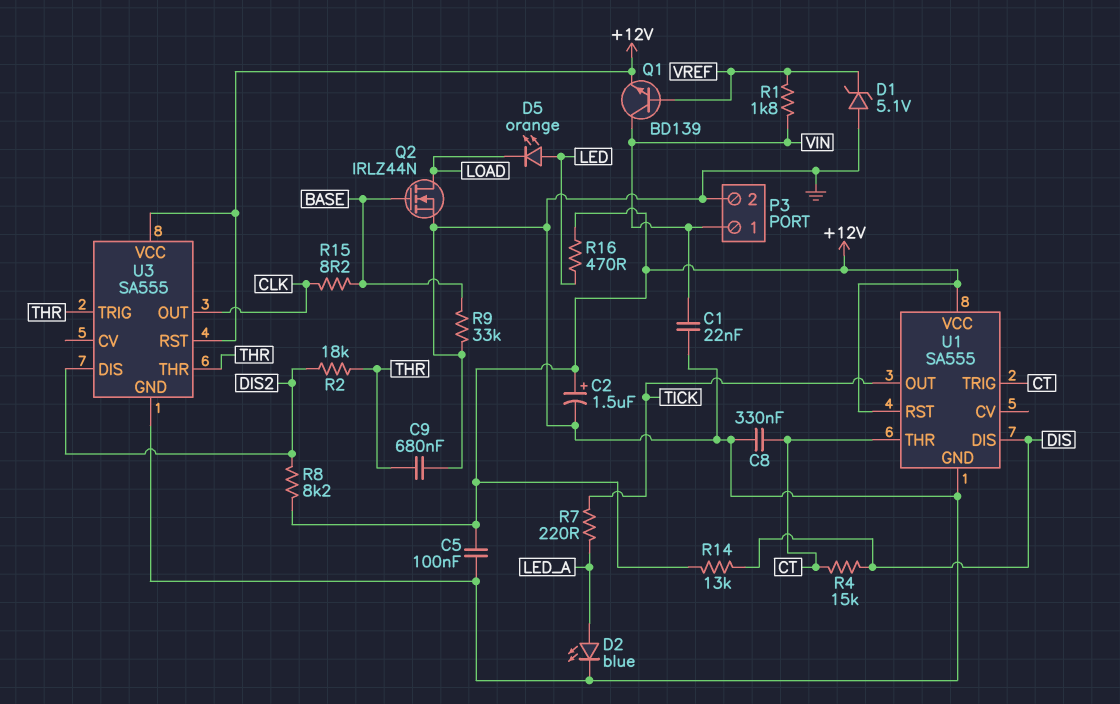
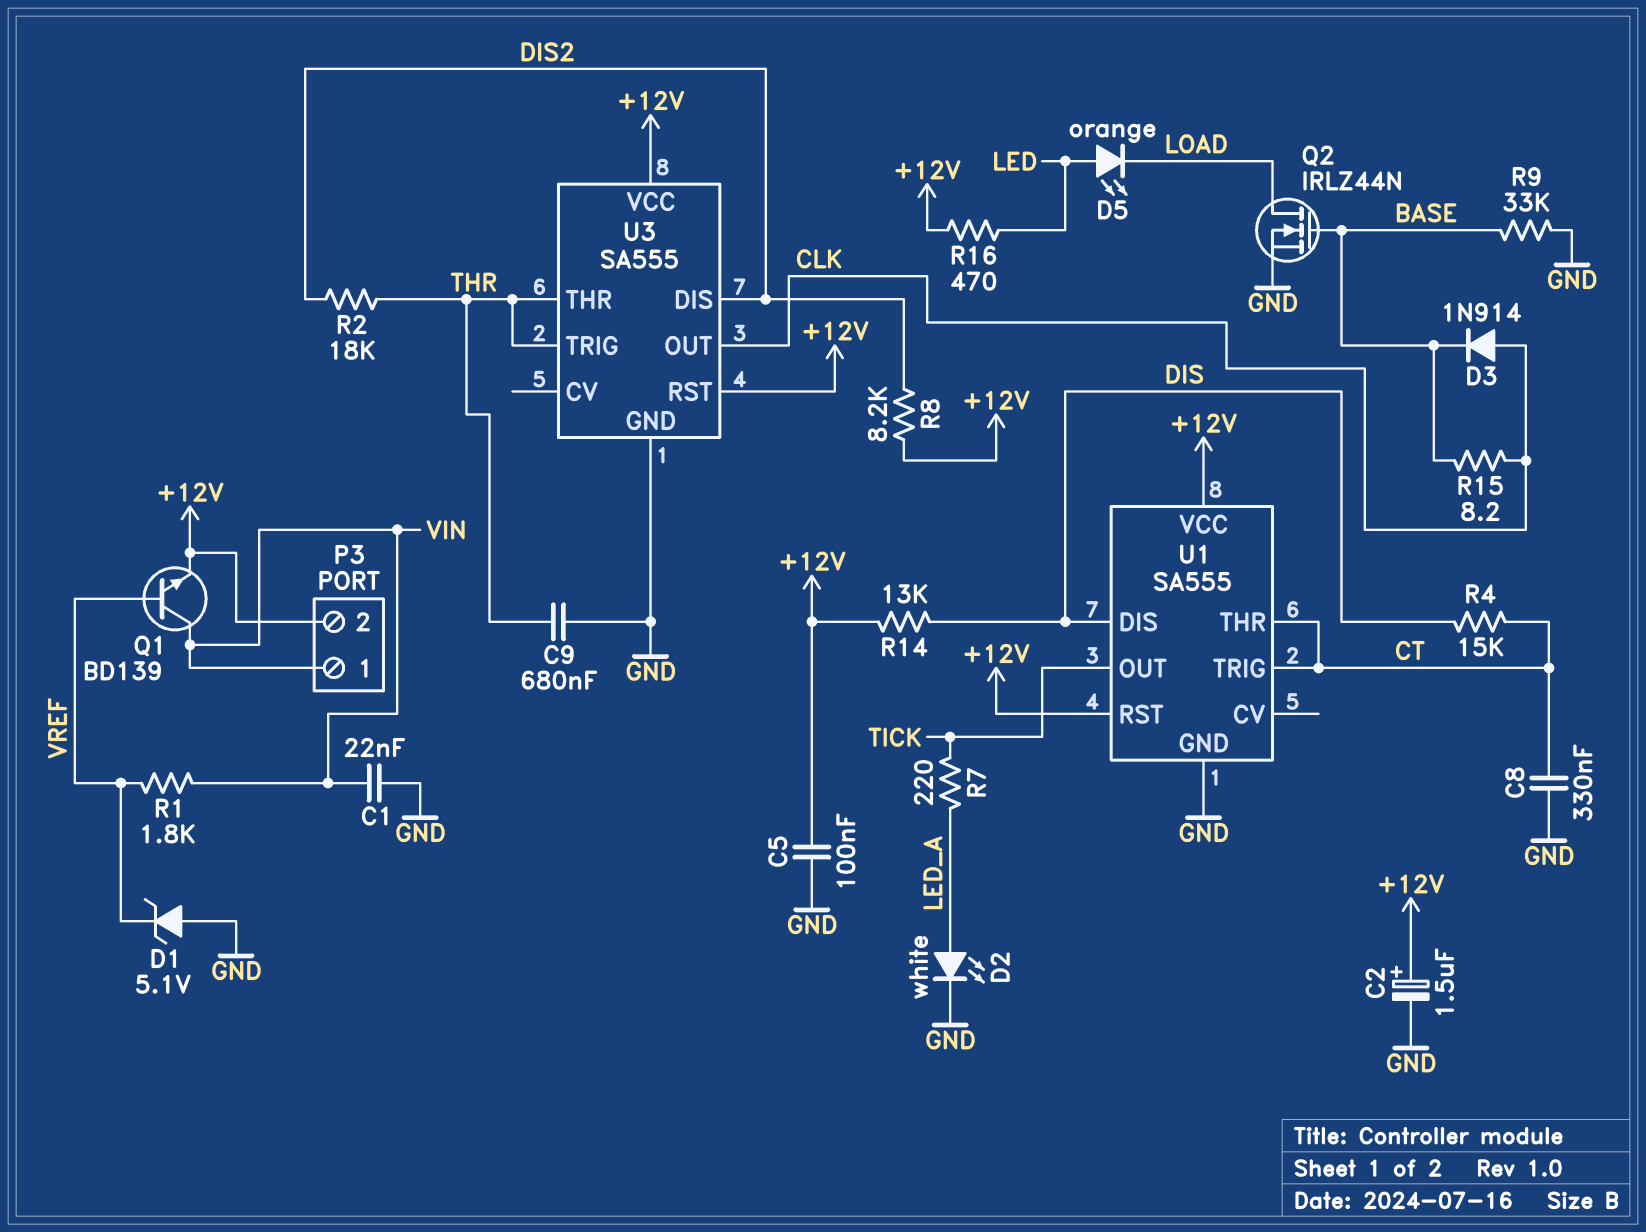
D2: LED blue (A LED_A, K GND) -> LED white (A LED_A, K GND)
D3: none -> diode 1N914 (A CLK, K BASE)
P3 pin 2: GND -> +12V

